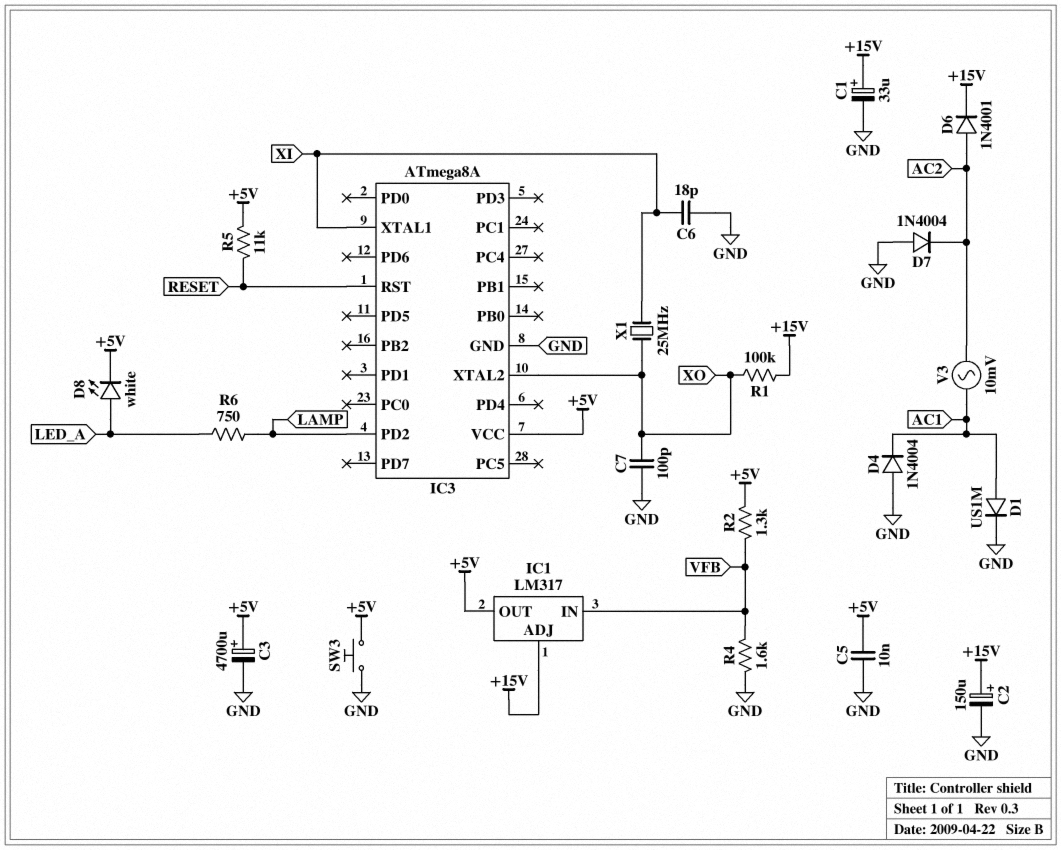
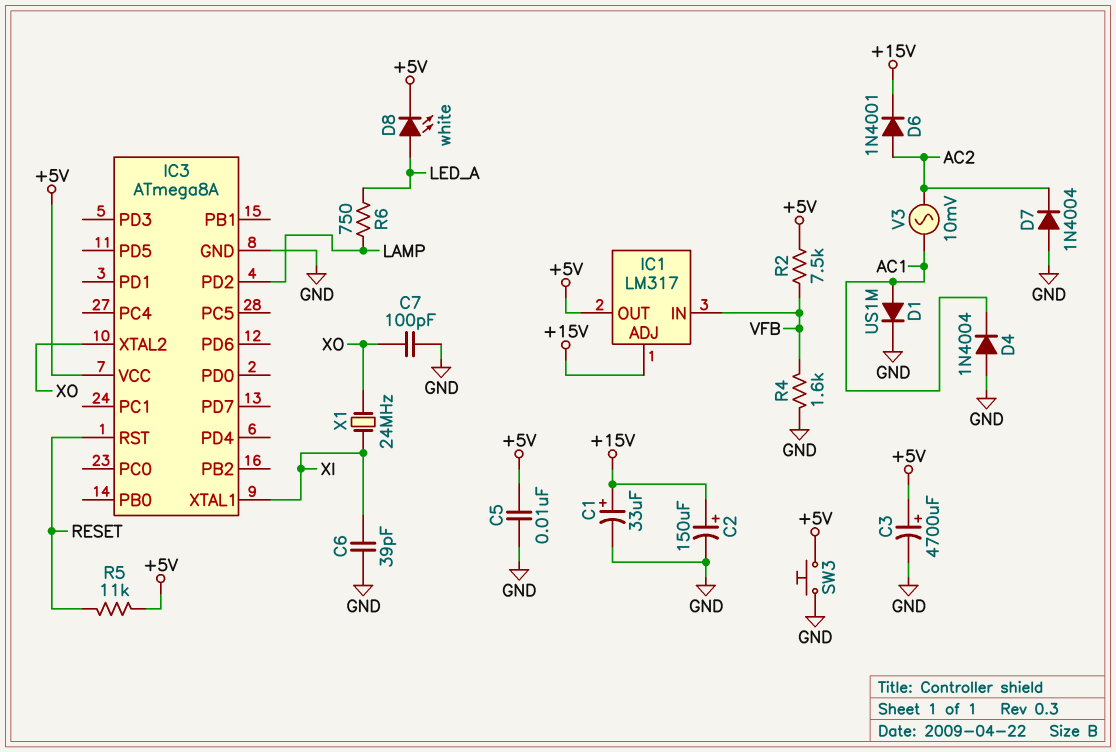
C6: 18pF (GND, XI) -> 39pF (GND, XI)
R1: 100k (+15V, XO) -> none
R2: 1.3k (+5V, VFB) -> 7.5k (+5V, VFB)
X1: 25MHz (XI, XO) -> 24MHz (XI, XO)

